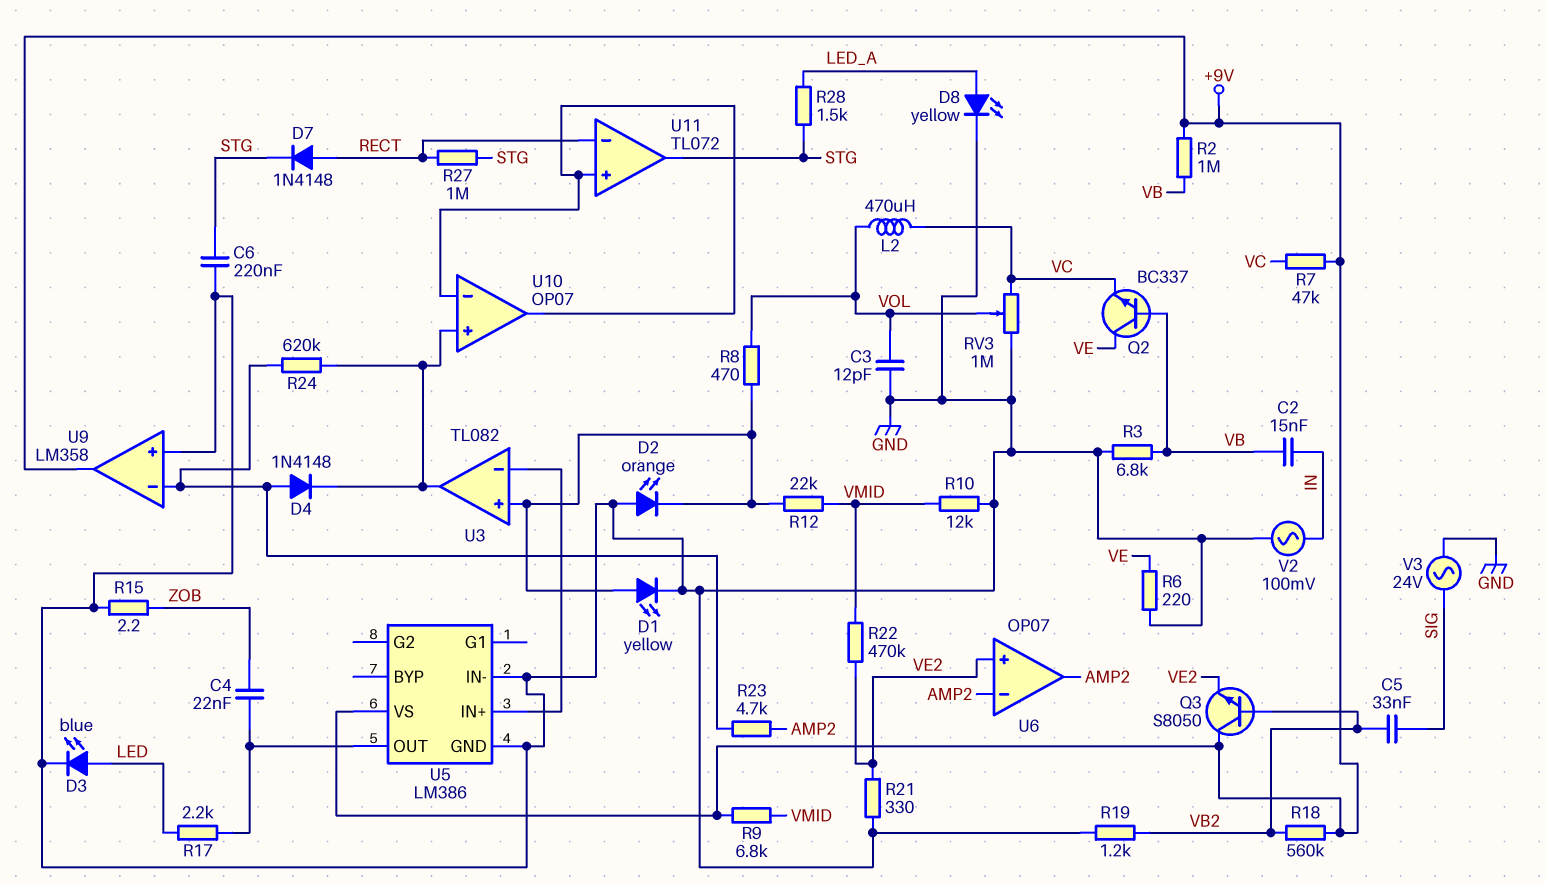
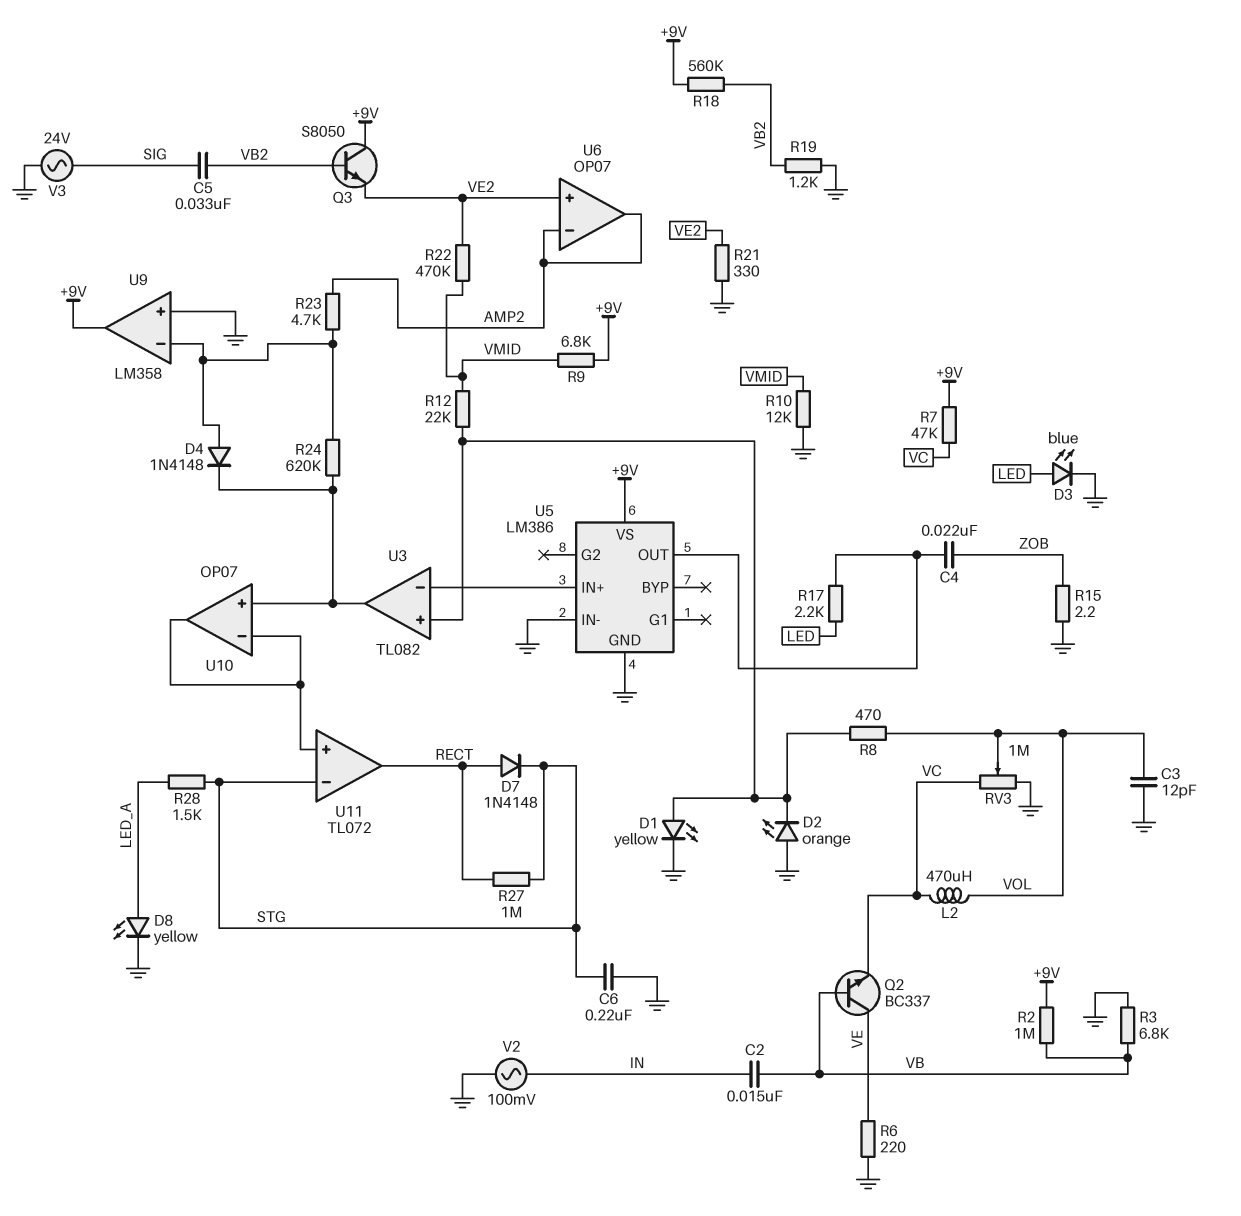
U11 pin in-: RECT -> STG
U11 pin out: STG -> RECT

